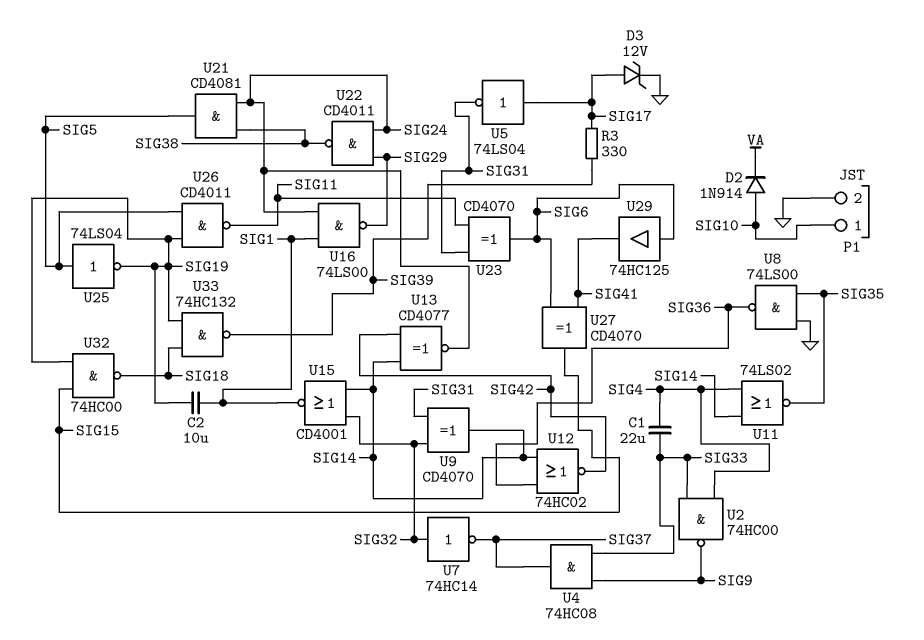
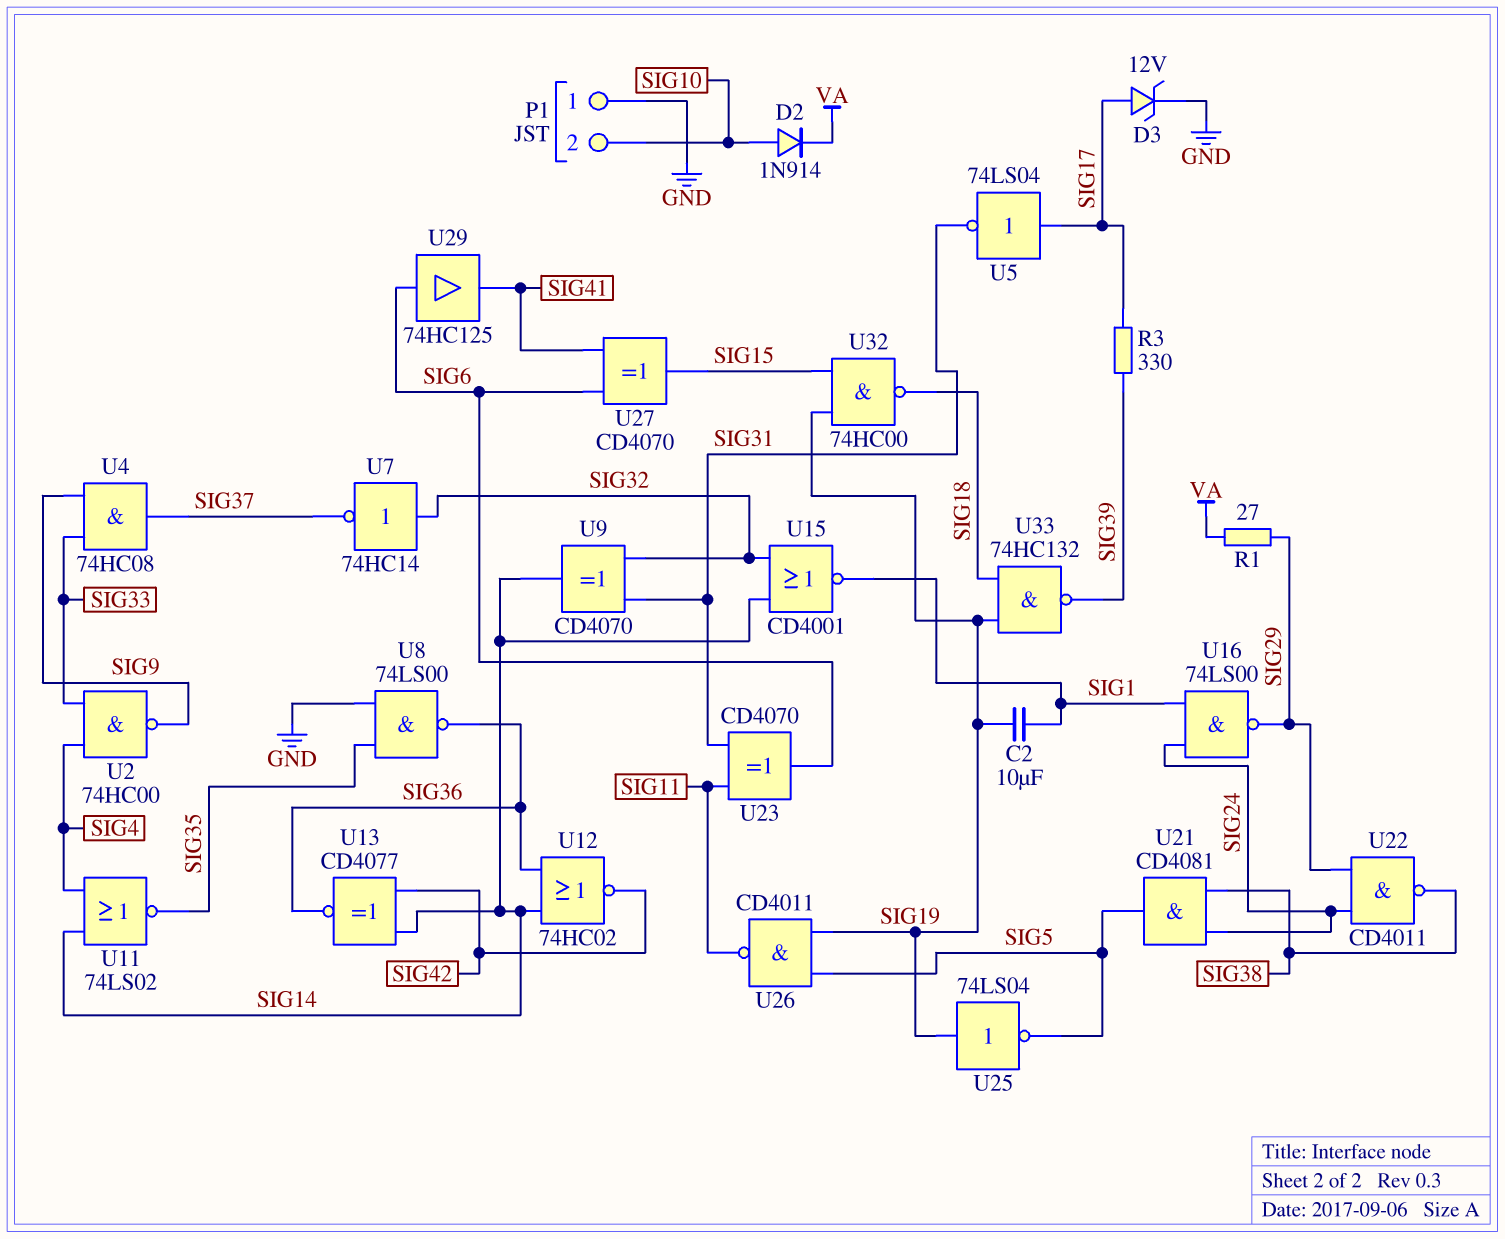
C1: 22uF (SIG4, SIG33) -> none
P1 pin 1: SIG10 -> GND
P1 pin 2: GND -> SIG10
R1: none -> 27 (SIG29, VA)
U13: XNOR CD4077 (in SIG14, in SIG42, out SIG24) -> XNOR CD4077 (in SIG14, in SIG42, out SIG36)
U25: NOT 74LS04 (in SIG5, out SIG19) -> NOT 74LS04 (in SIG19, out SIG5)

